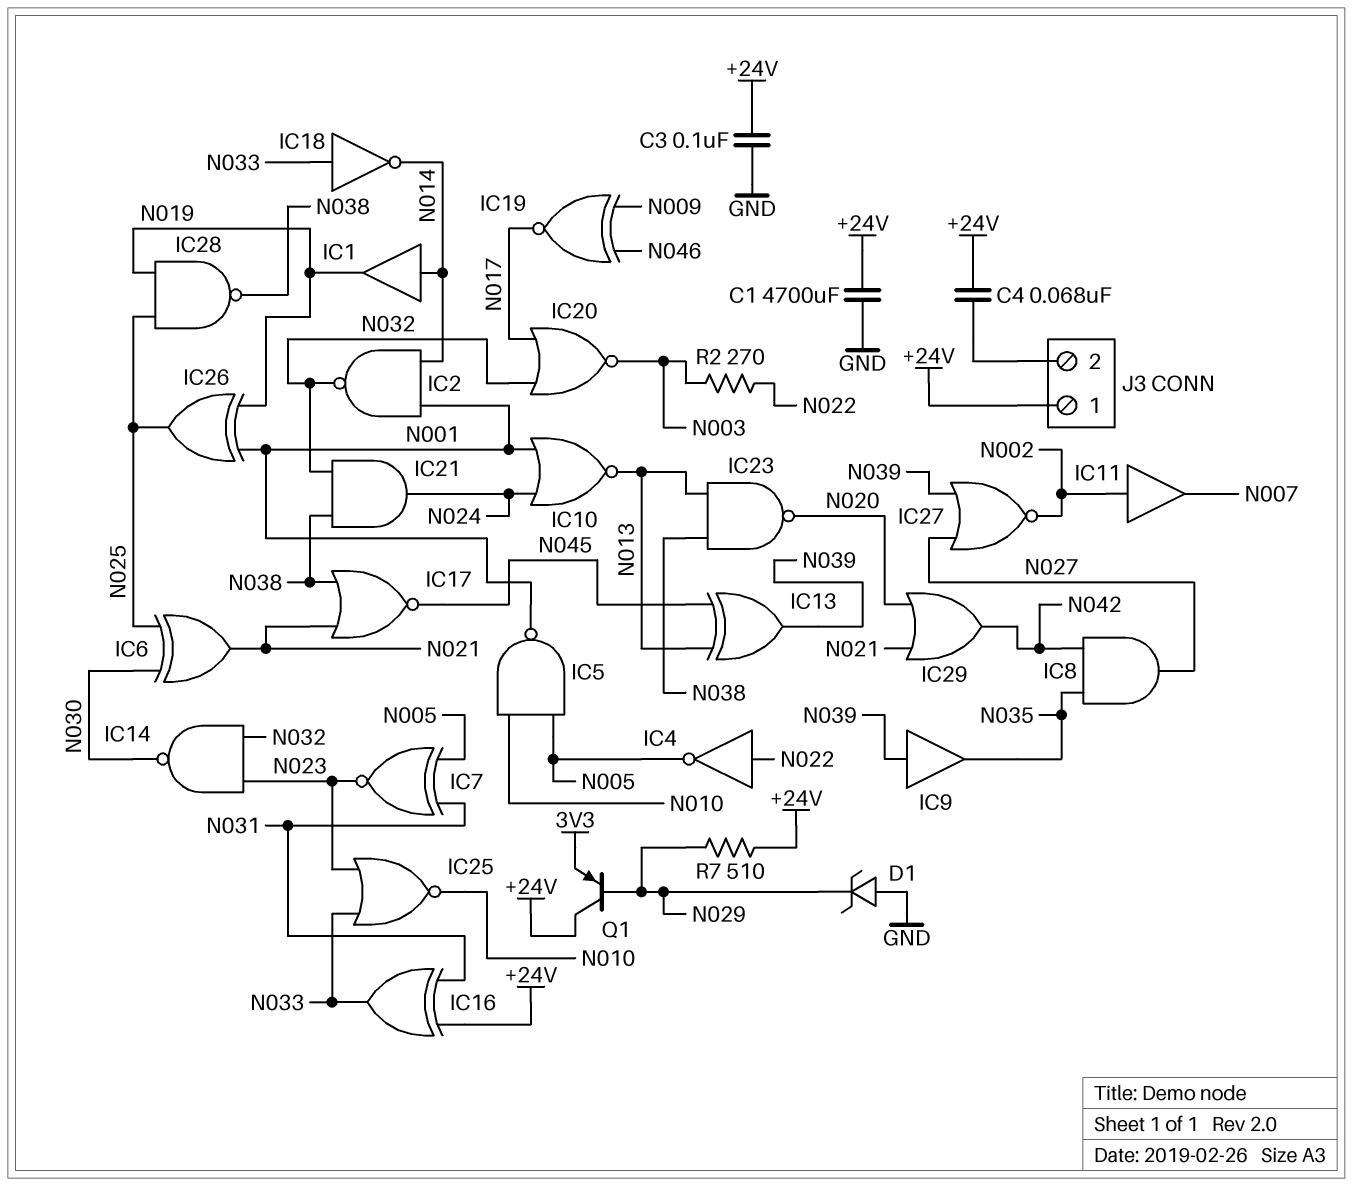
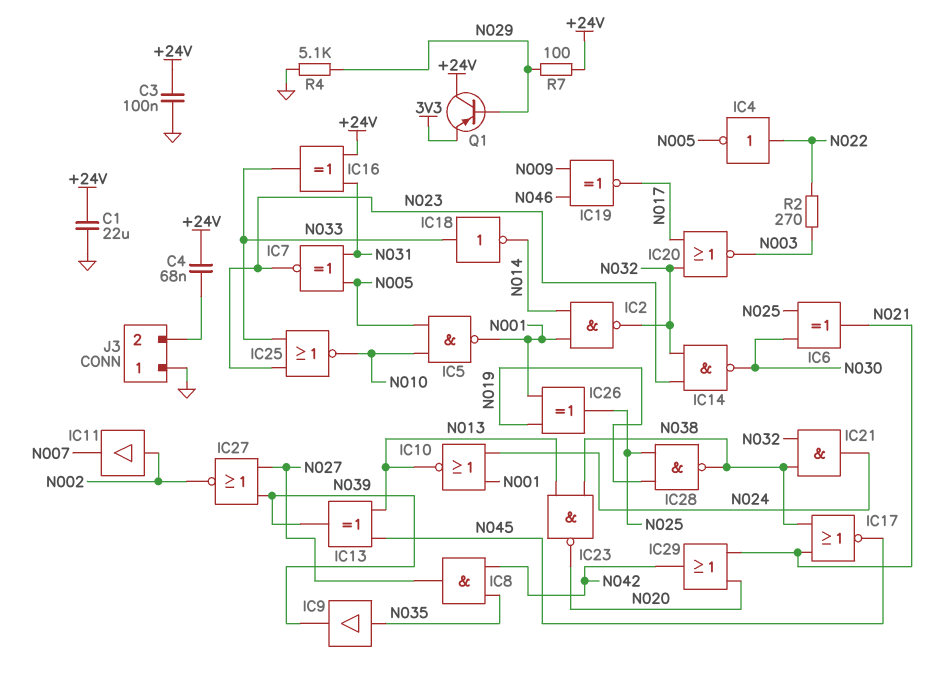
C1: 4700uF (+24V, GND) -> 22uF (+24V, GND)
D1: zener (A GND, K N029) -> none
IC1: buffer (in N014, out N019) -> none
IC9: buffer (in N039, out N035) -> buffer (in N035, out N039)
J3 pin 1: +24V -> GND
R4: none -> 5.1k (GND, N029)
R7: 510 (+24V, N029) -> 100 (+24V, N029)

